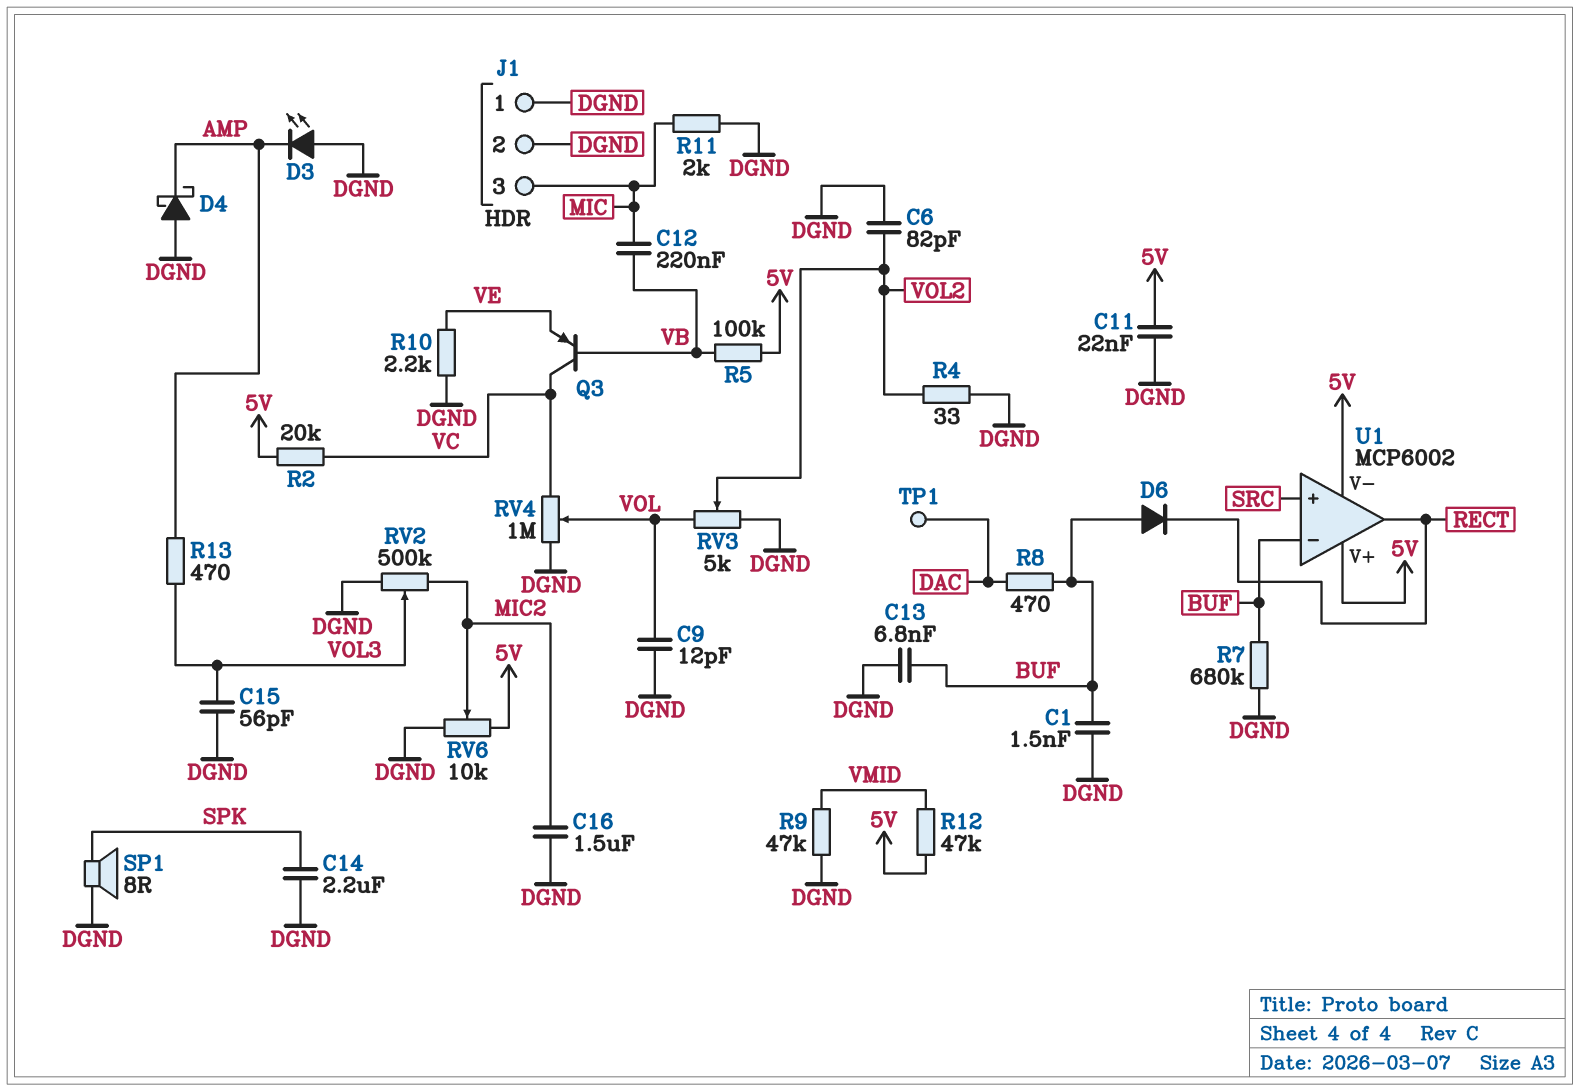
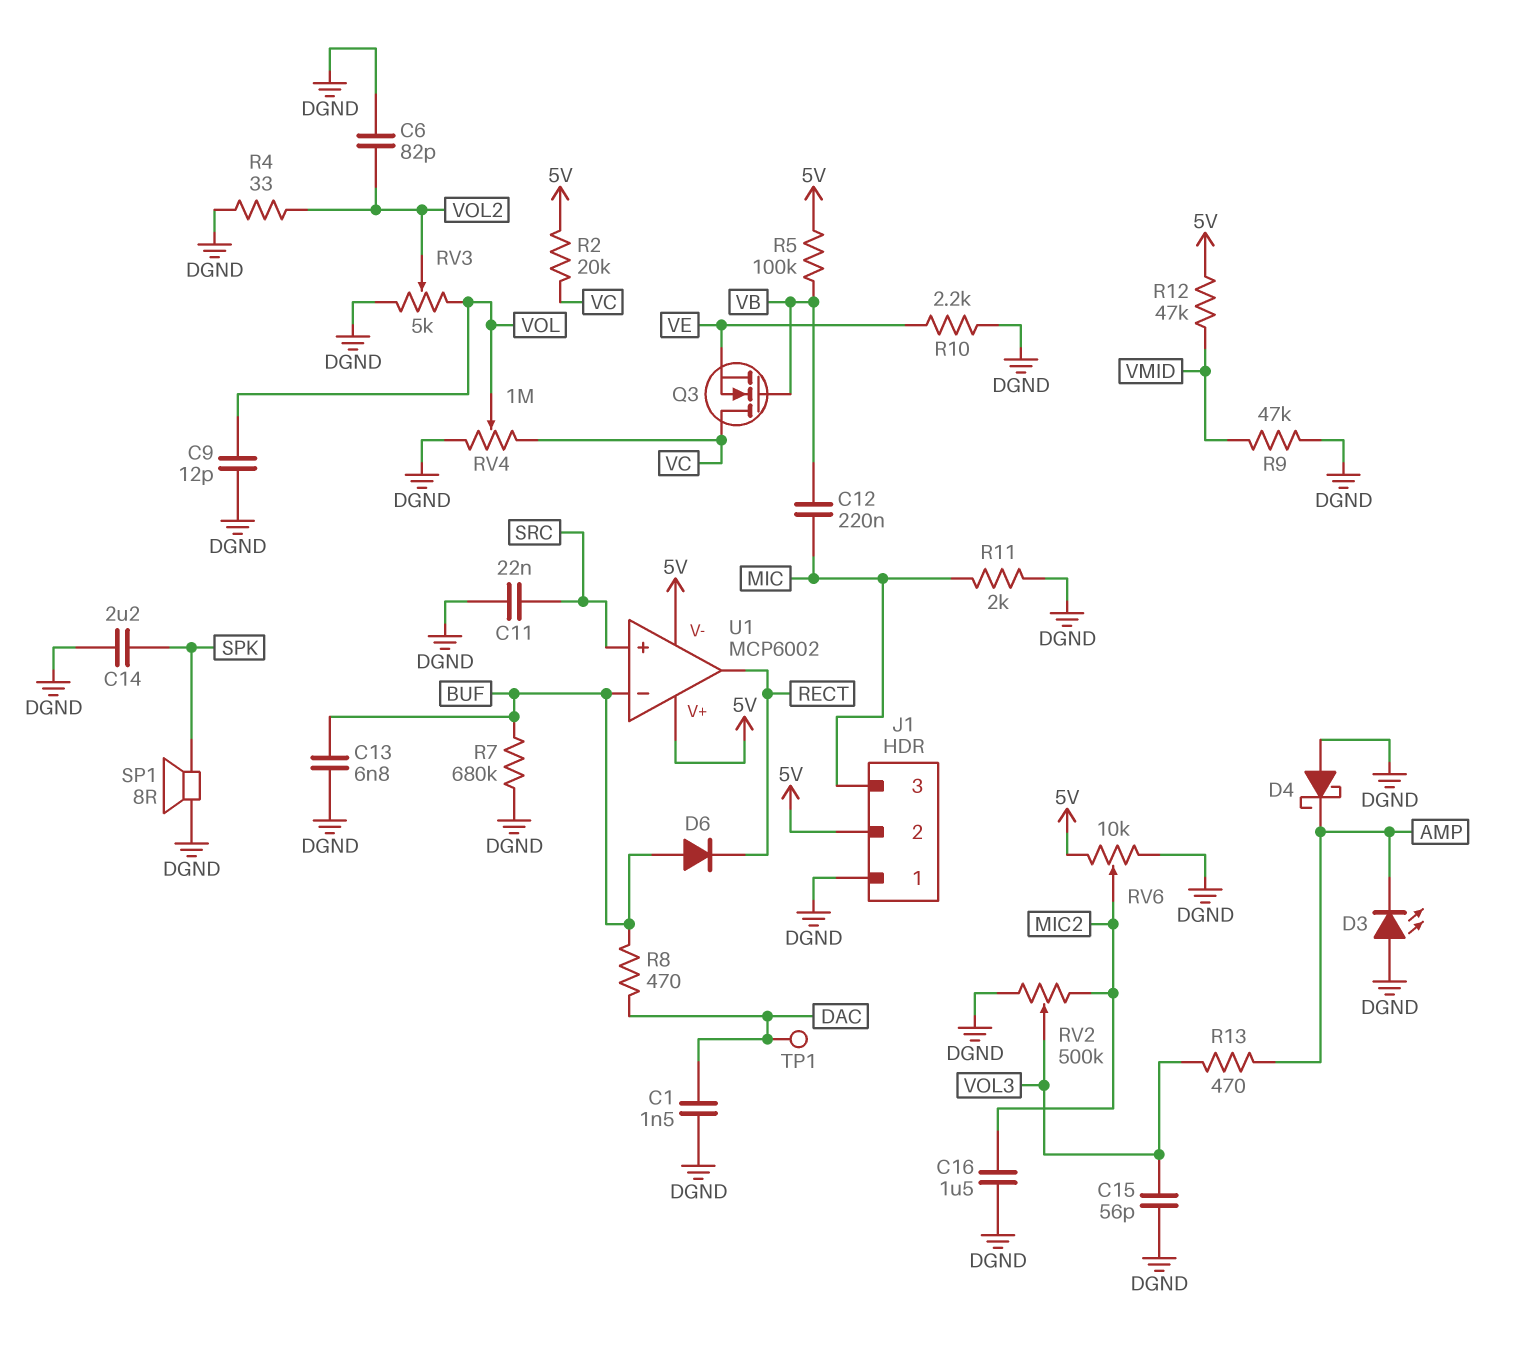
C1: 1.5nF (BUF, DGND) -> 1.5nF (DAC, DGND)
C11: 22nF (5V, DGND) -> 22nF (DGND, SRC)
J1 pin 2: DGND -> 5V
Q3: PNP (B VB, C VC, E VE) -> NMOS (G VB, D VC, S VE)

